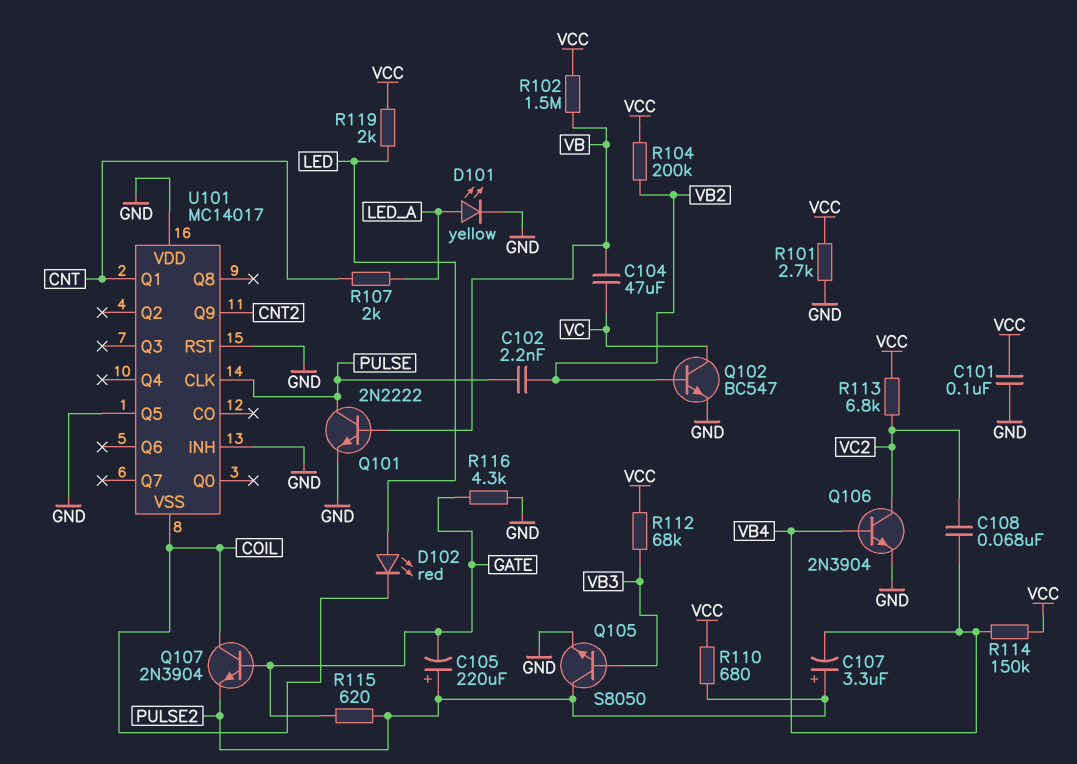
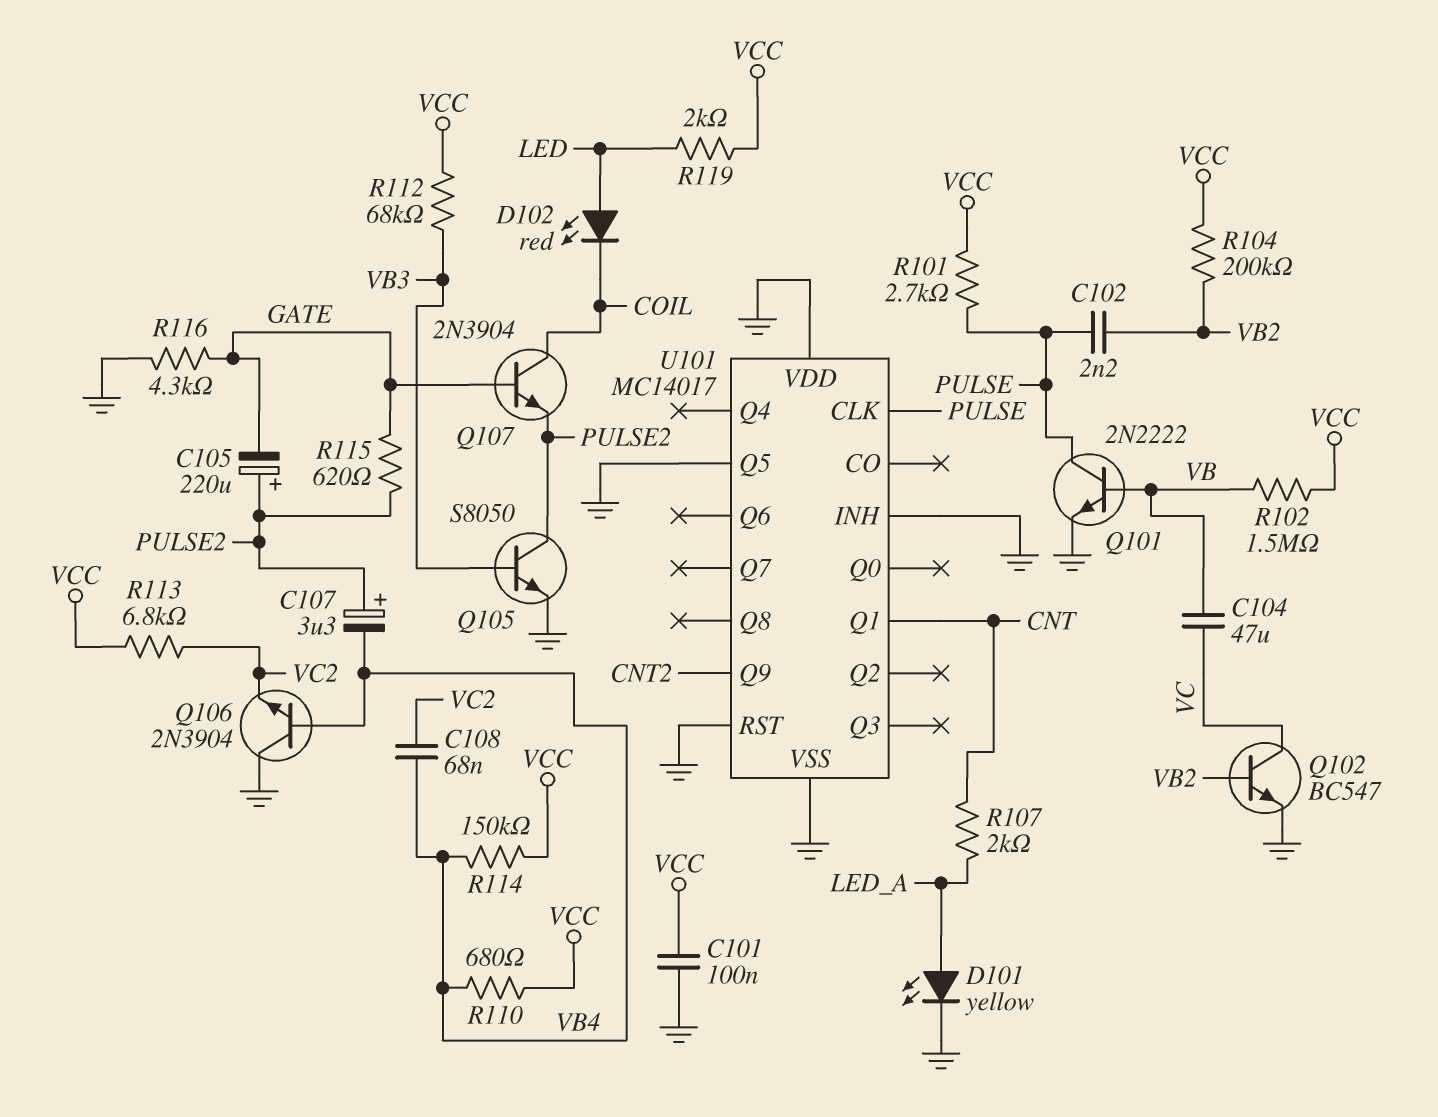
Q106: NPN 2N3904 (B VB4, C VC2, E GND) -> NPN 2N3904 (B VB4, C GND, E VC2)
R101: 2.7k (GND, VCC) -> 2.7k (PULSE, VCC)
R110: 680 (PULSE2, VCC) -> 680 (VB4, VCC)
U101 pin VSS: COIL -> GND

